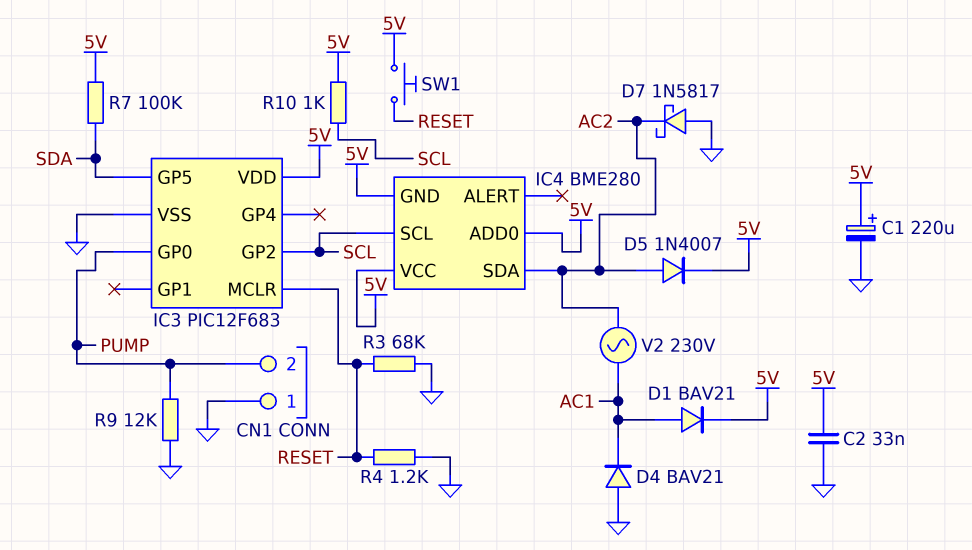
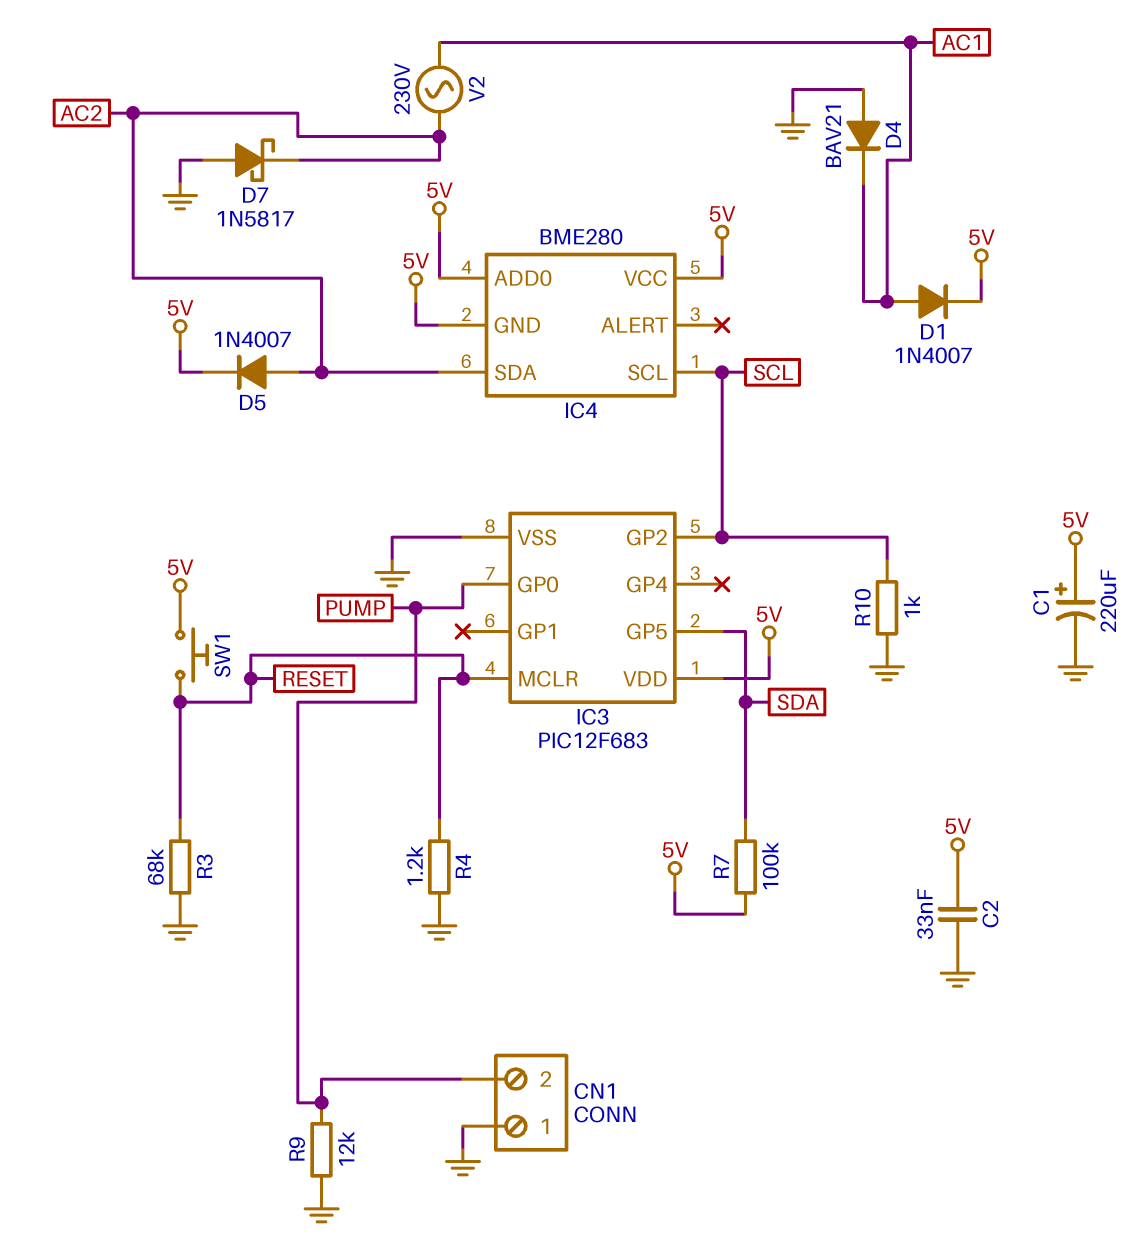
D1: diode BAV21 (A AC1, K 5V) -> diode 1N4007 (A AC1, K 5V)
R10: 1k (5V, SCL) -> 1k (GND, SCL)

